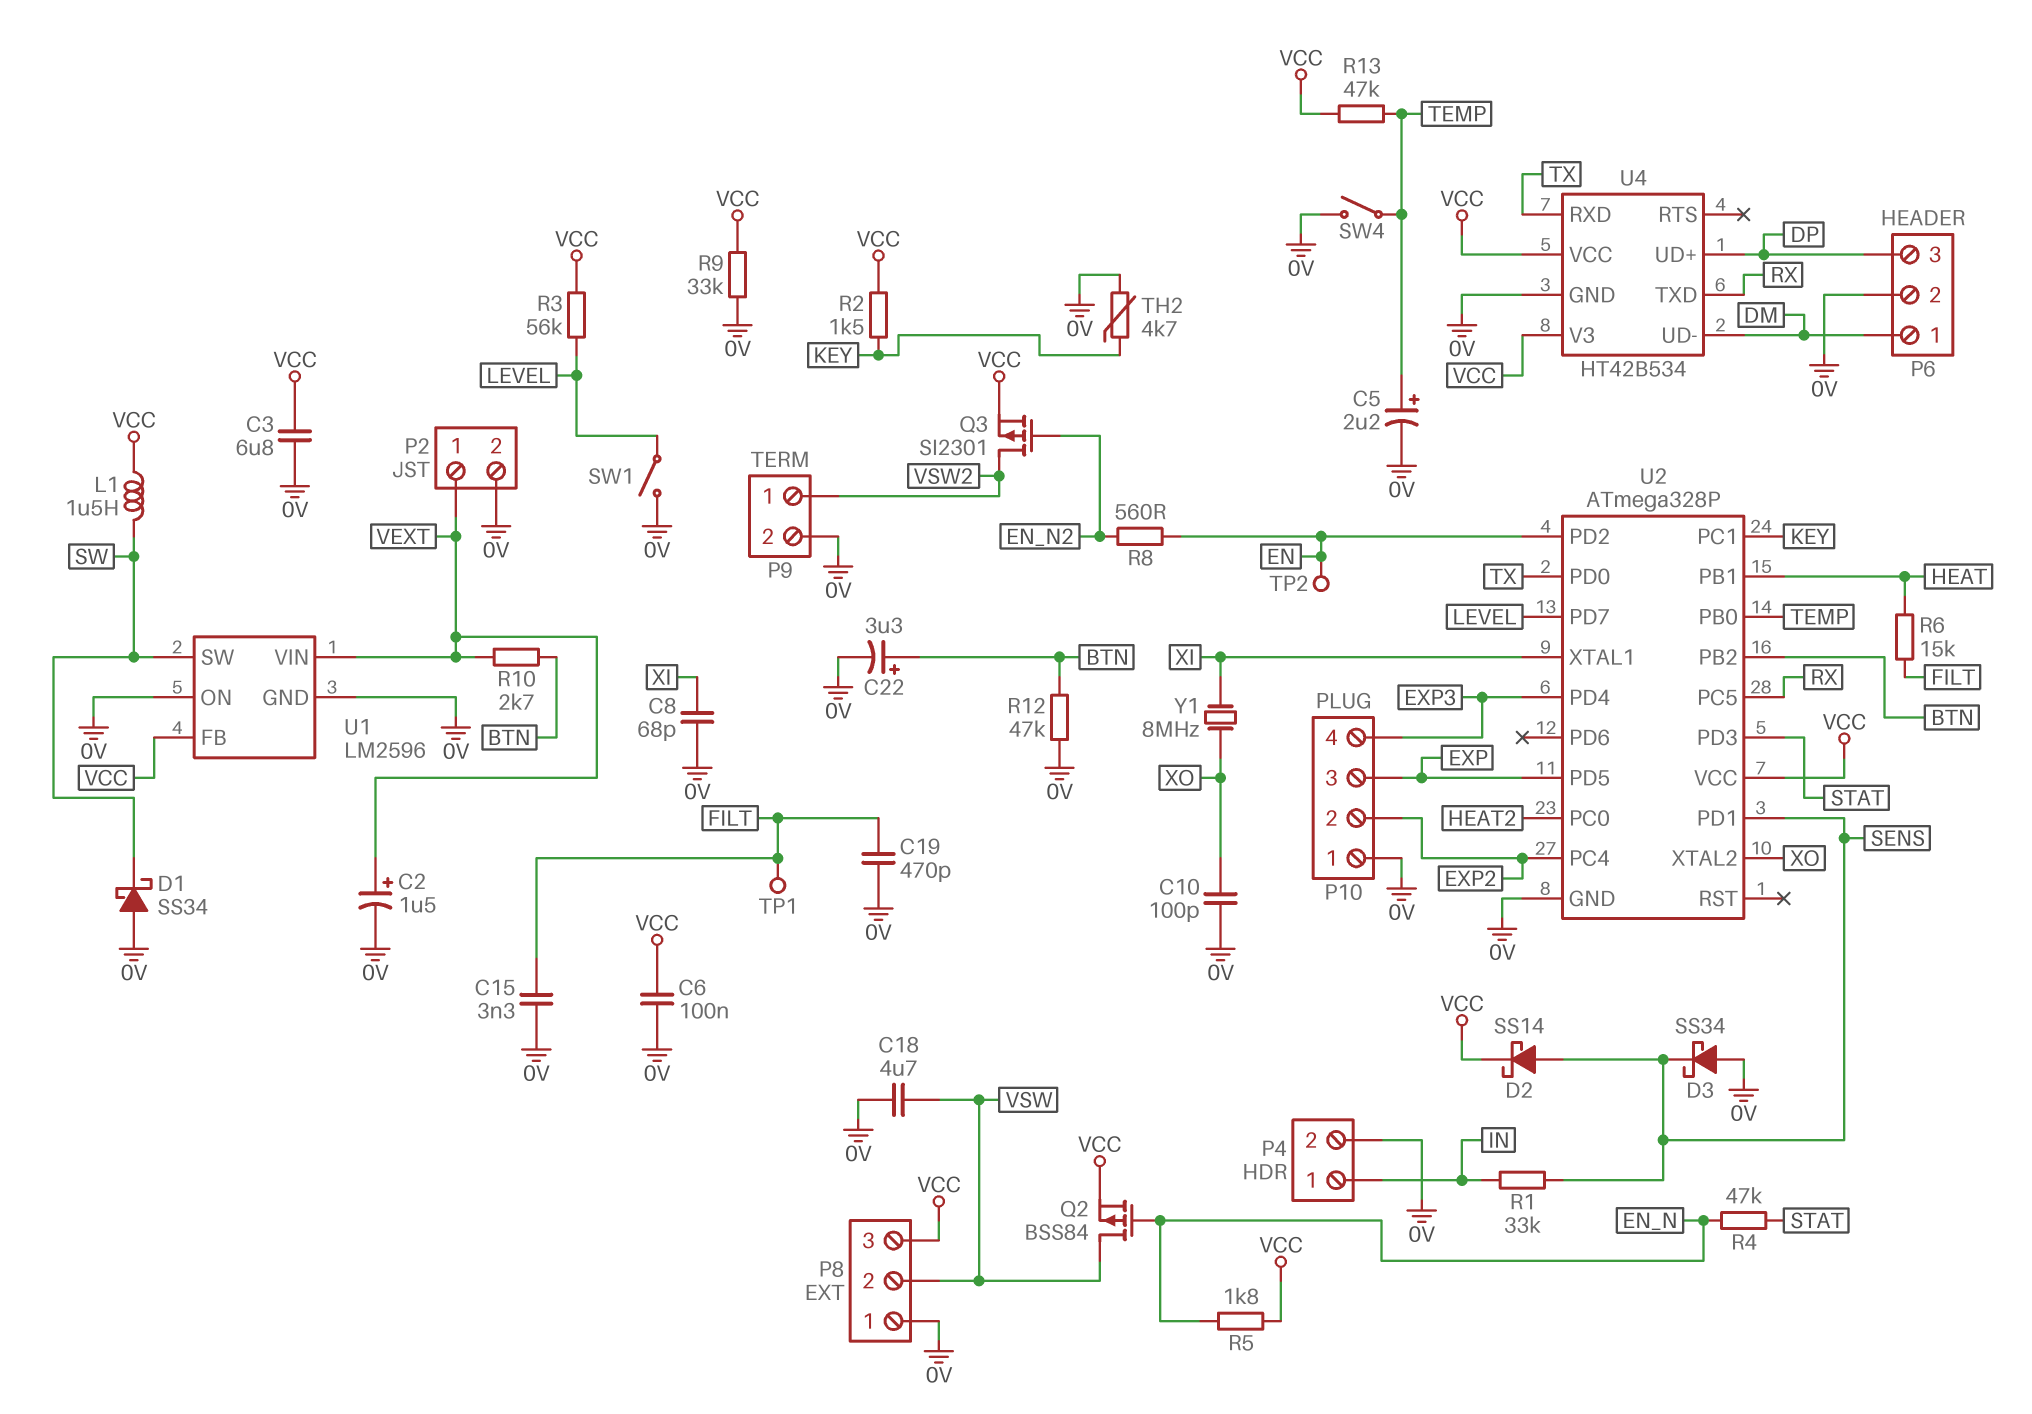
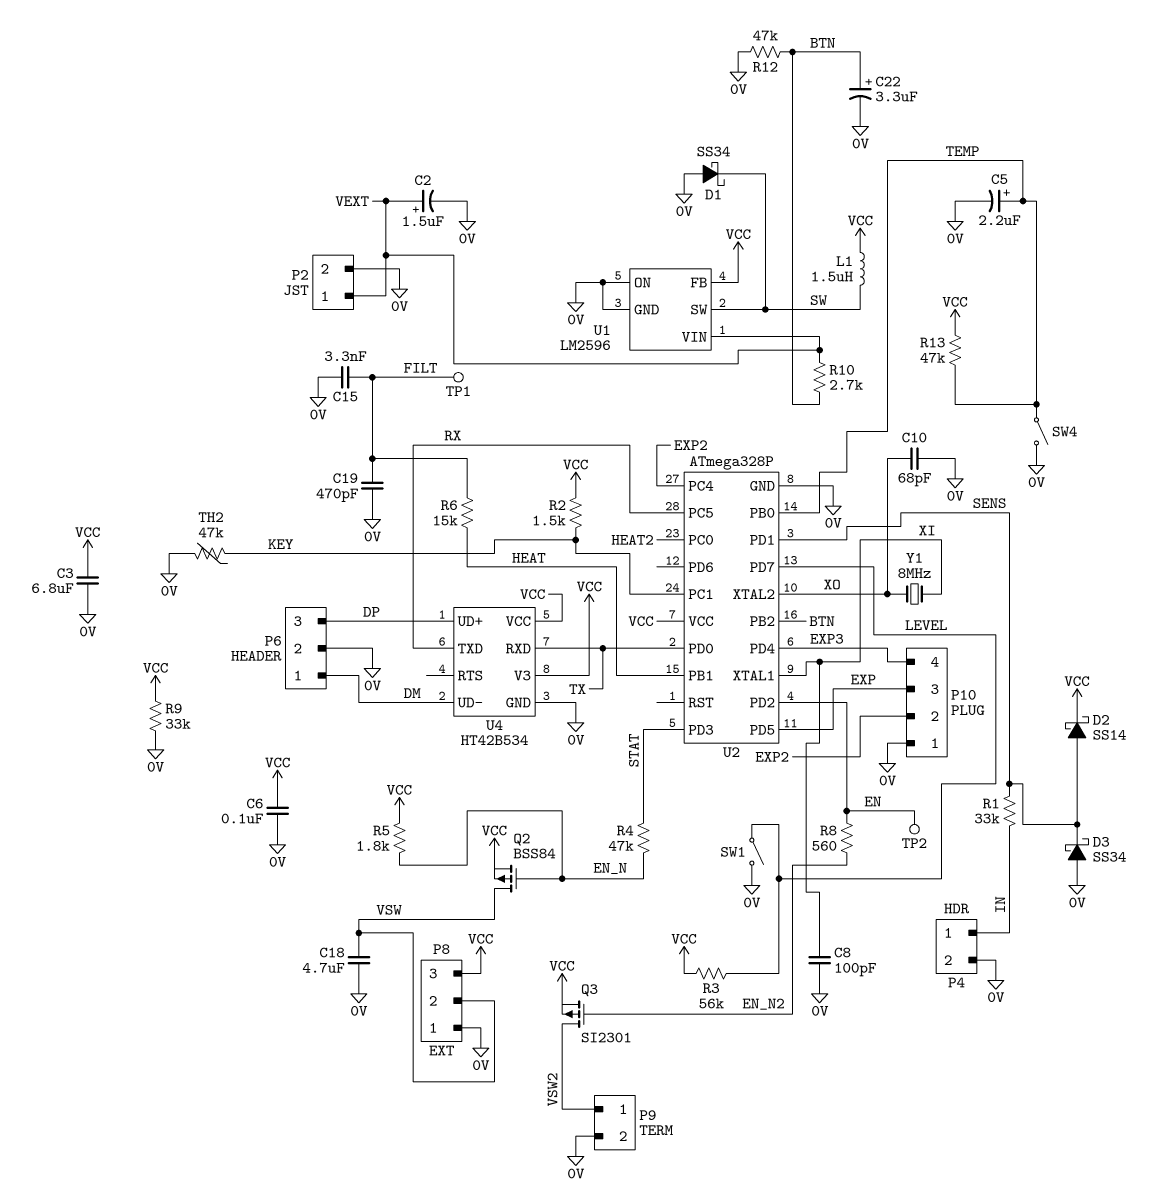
C8: 68pF (0V, XI) -> 100pF (0V, XI)
C10: 100pF (0V, XO) -> 68pF (0V, XO)
TH2: 4.7k (0V, KEY) -> 47k (0V, KEY)

